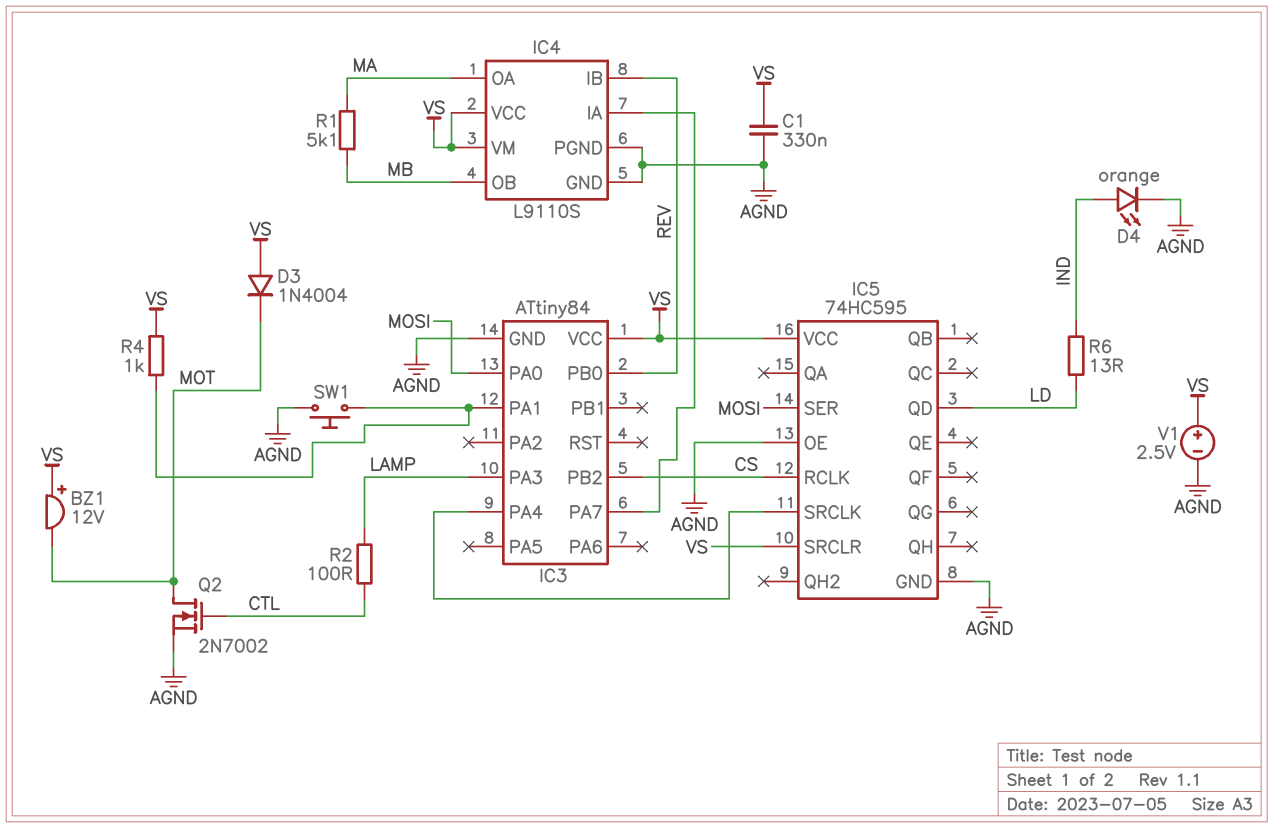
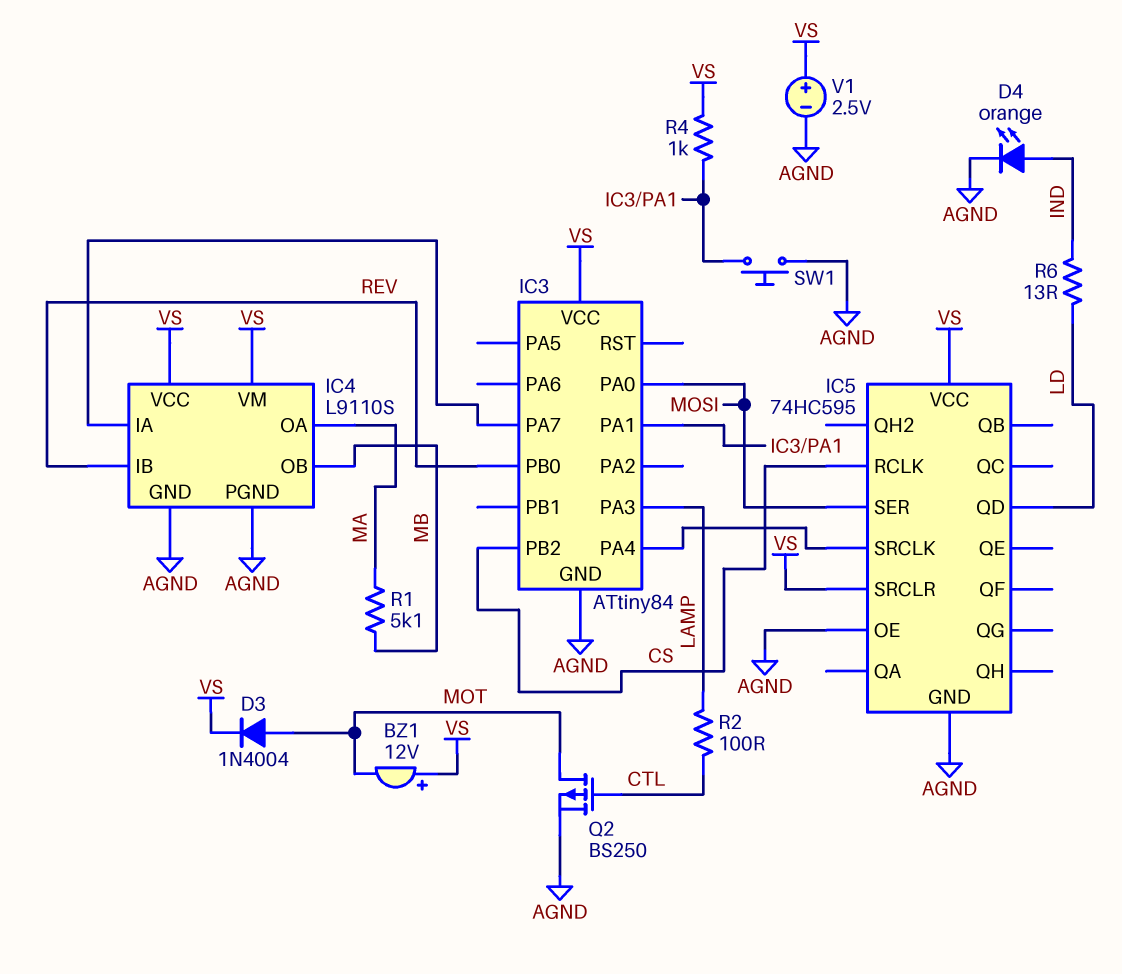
C1: 330nF (AGND, VS) -> none
D3: diode 1N4004 (A VS, K MOT) -> diode 1N4004 (A MOT, K VS)
Q2: NMOS 2N7002 (G CTL, D MOT, S AGND) -> PMOS BS250 (G CTL, D MOT, S AGND)

